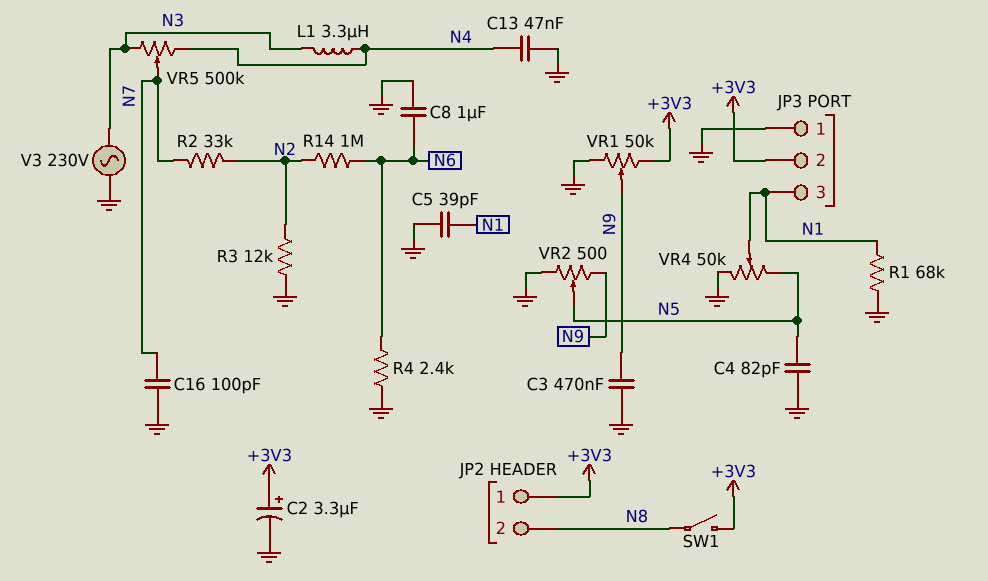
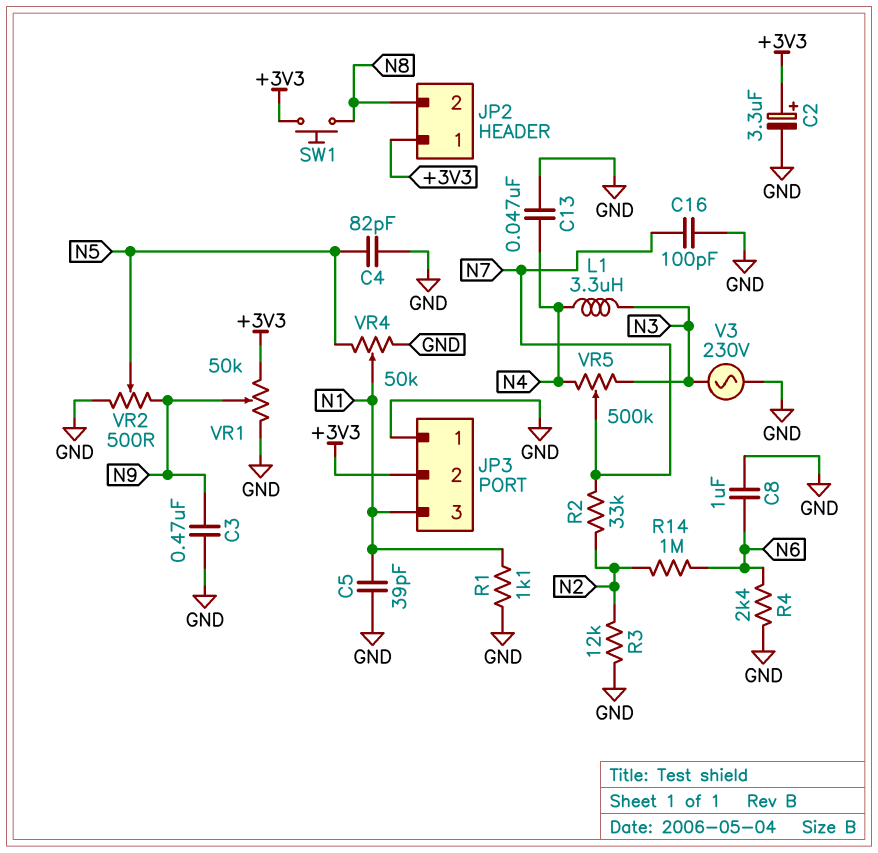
R1: 68k (GND, N1) -> 1.1k (GND, N1)
SW1: switch (+3V3, N8) -> button (+3V3, N8)

